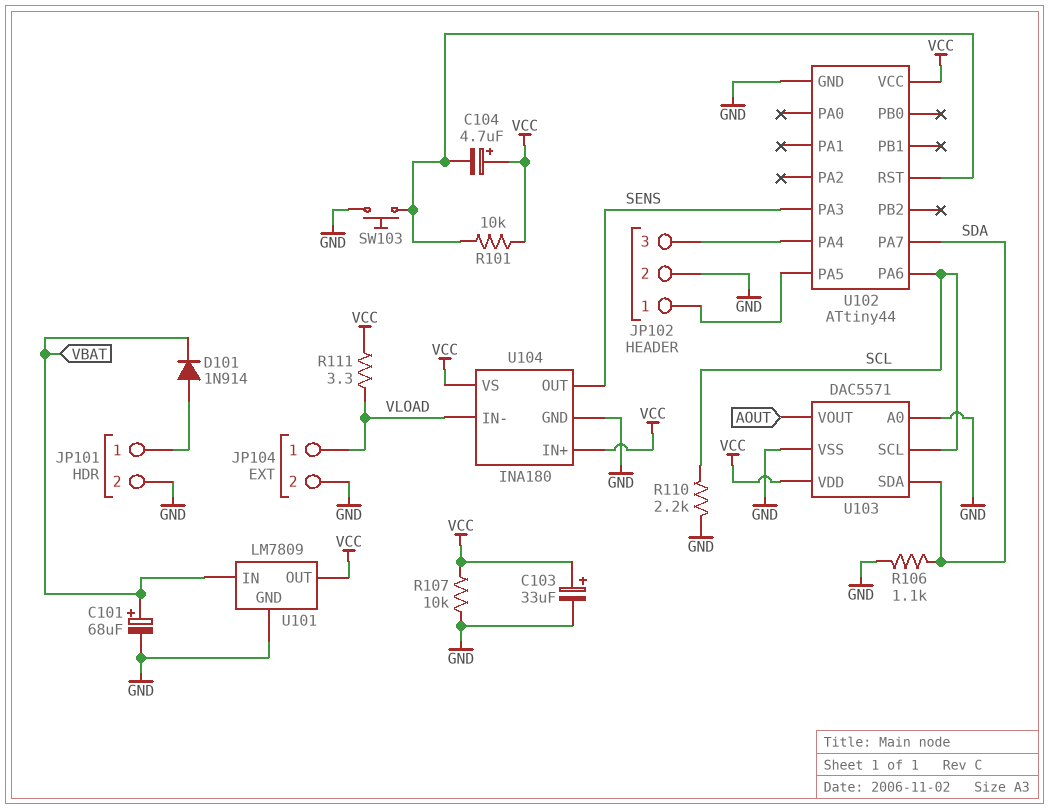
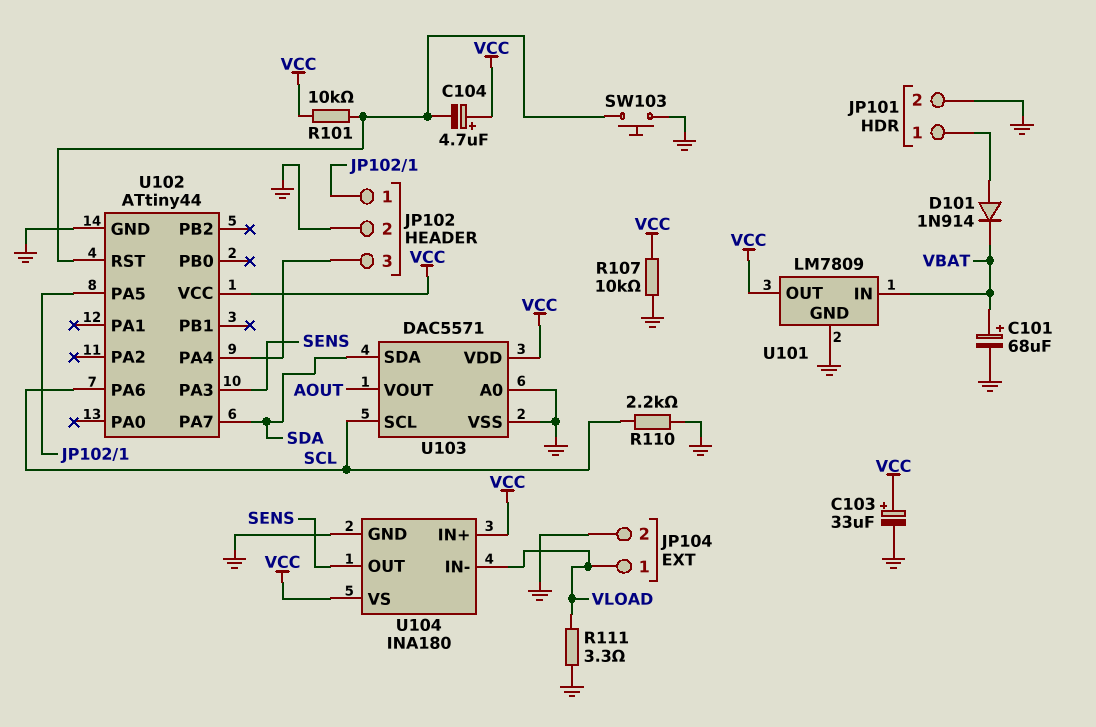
R106: 1.1k (GND, SDA) -> none
R111: 3.3 (VCC, VLOAD) -> 3.3 (GND, VLOAD)

